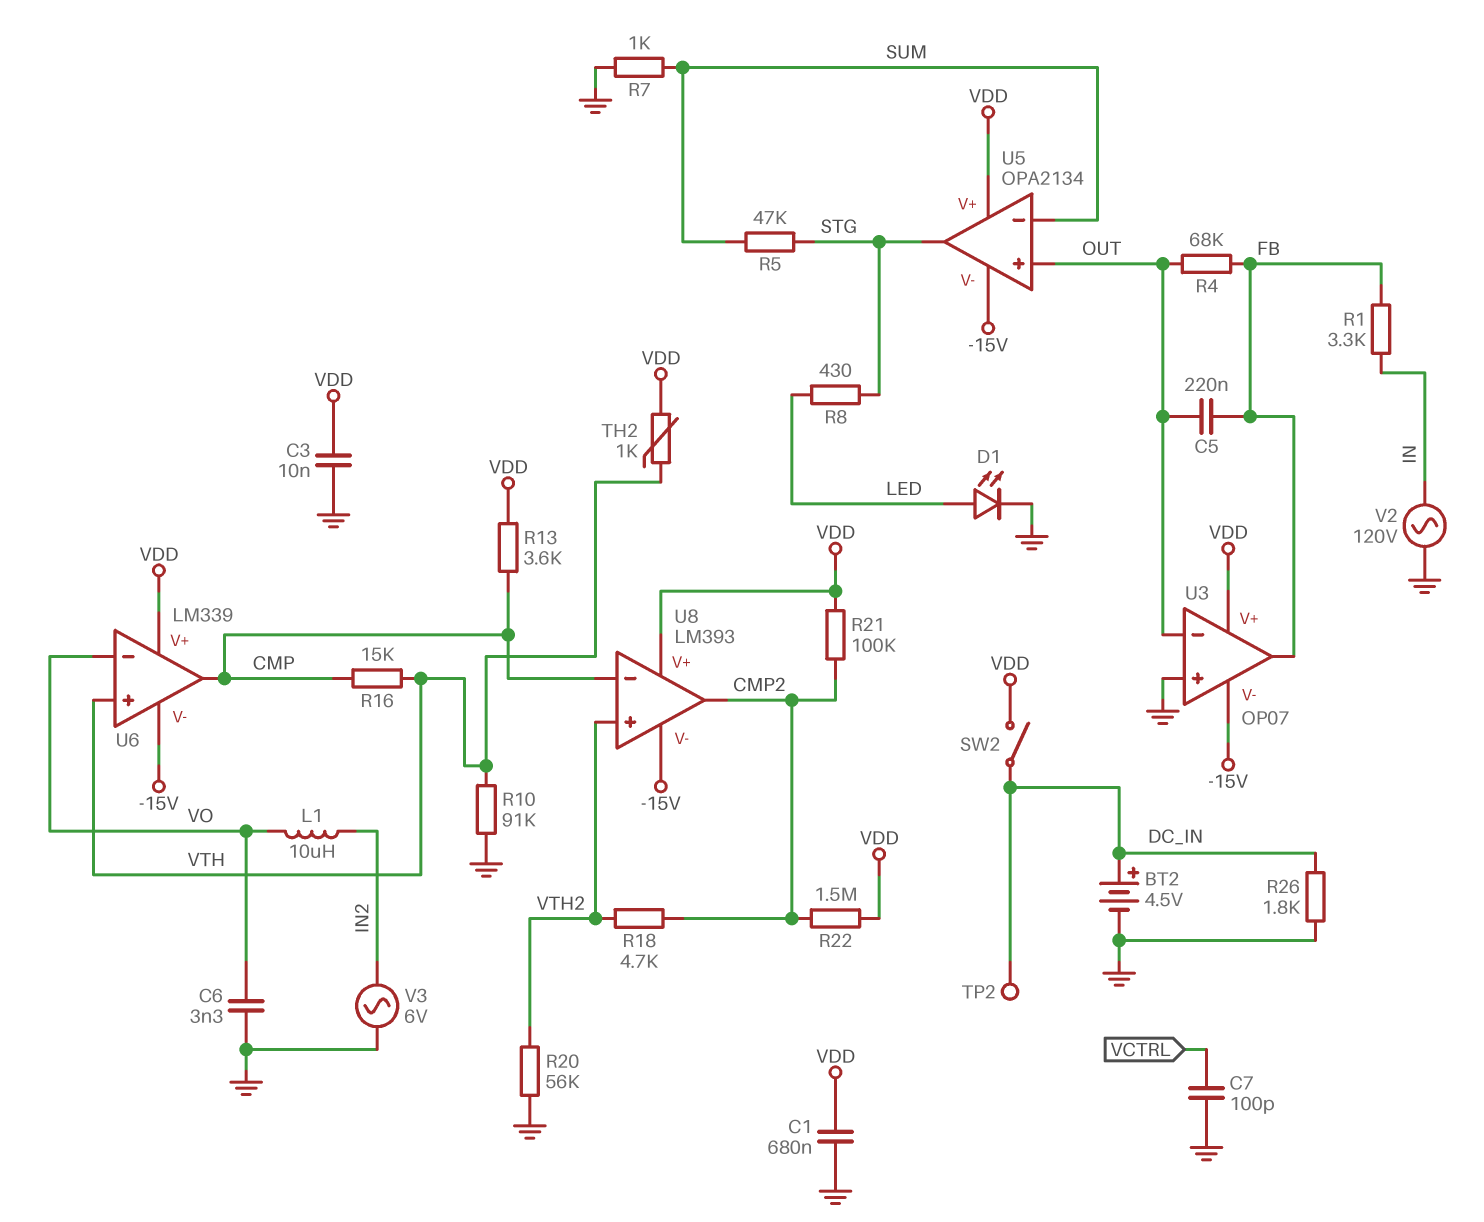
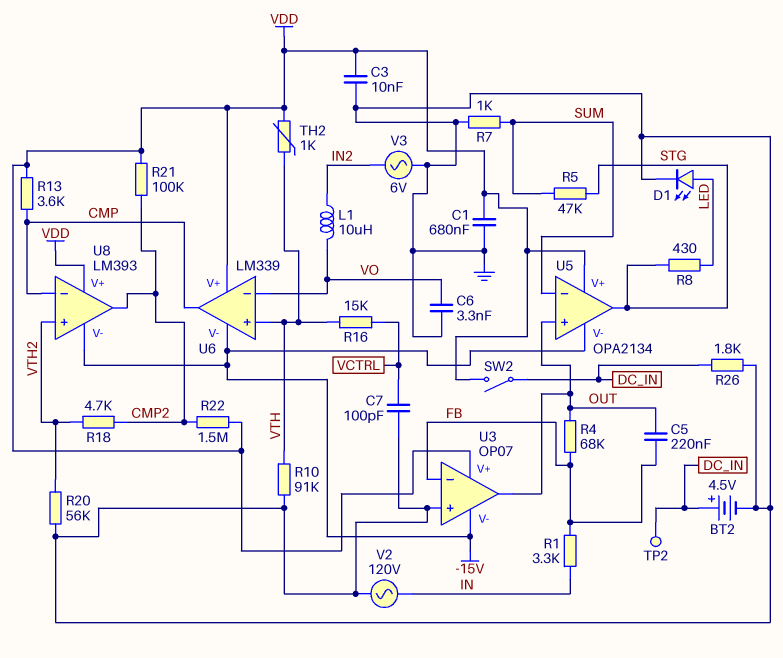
R16: 15k (CMP, VTH) -> 15k (VCTRL, VTH)
U3 pin in-: OUT -> FB
U3 pin out: FB -> OUT

